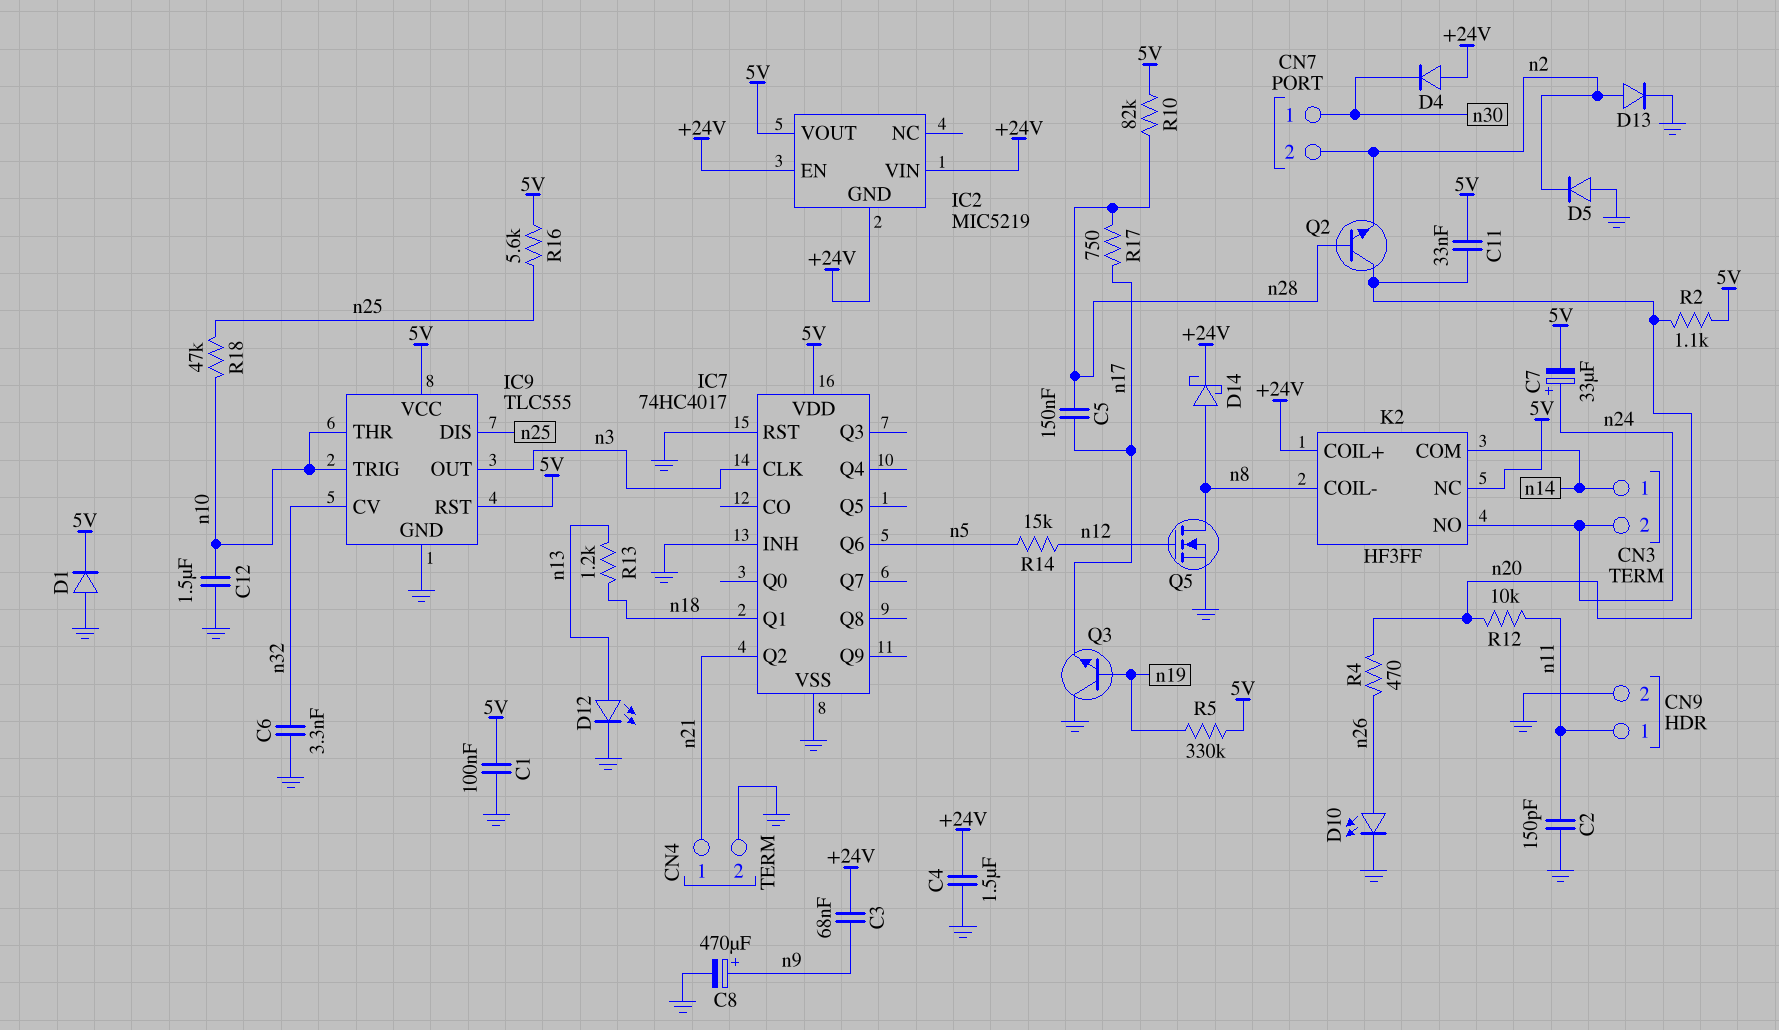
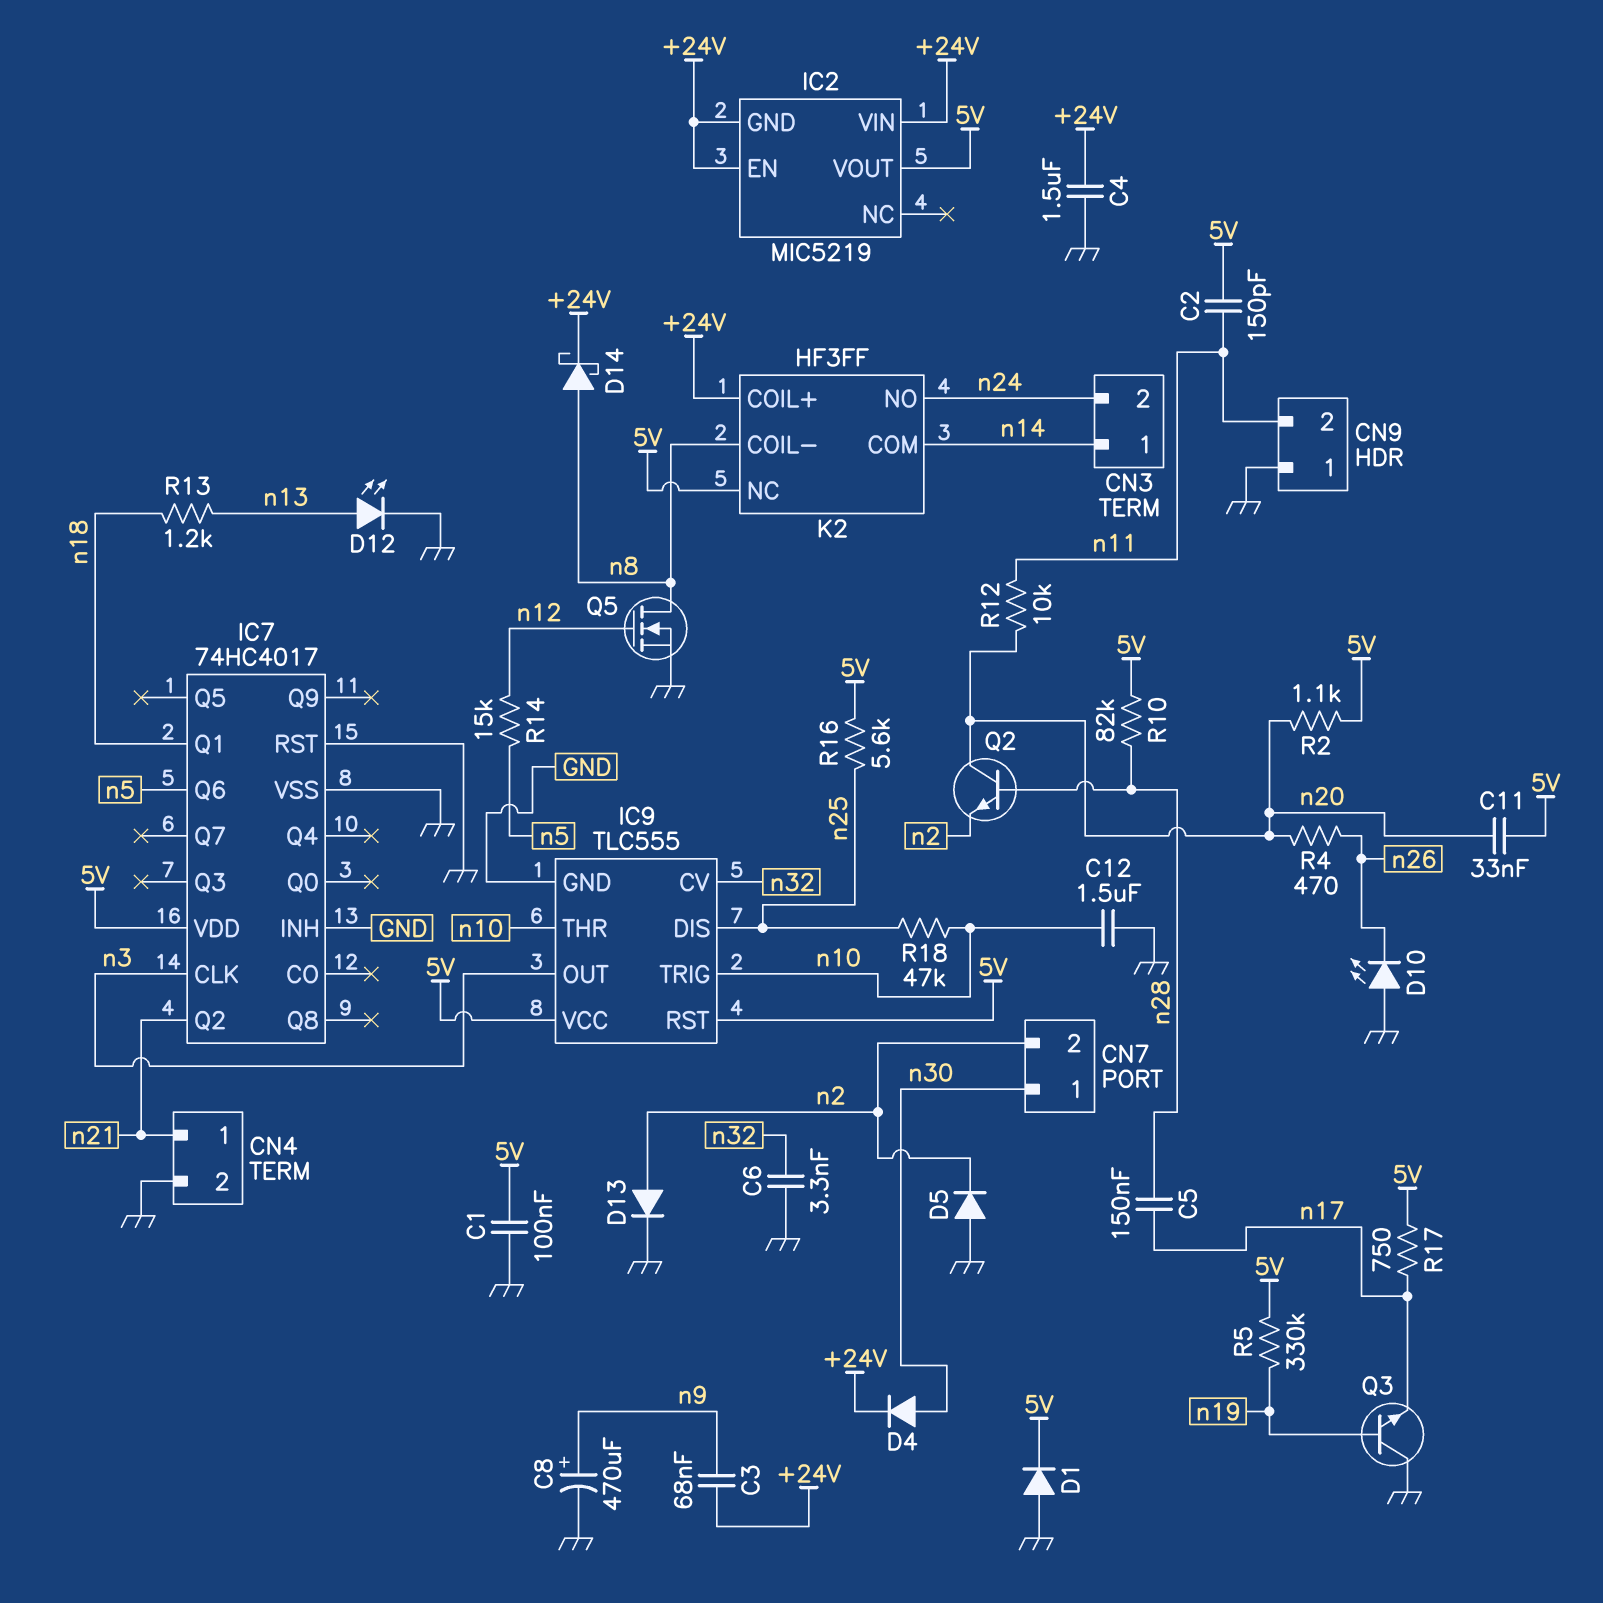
C2: 150pF (GND, n11) -> 150pF (5V, n11)
C7: 33uF (plus n24, minus 5V) -> none
CN9 pin 1: n11 -> GND
CN9 pin 2: GND -> n11
D4: diode (A +24V, K n30) -> diode (A n30, K +24V)
D10: LED (A n26, K GND) -> LED (A GND, K n26)
R17: 750 (n17, n28) -> 750 (5V, n17)

